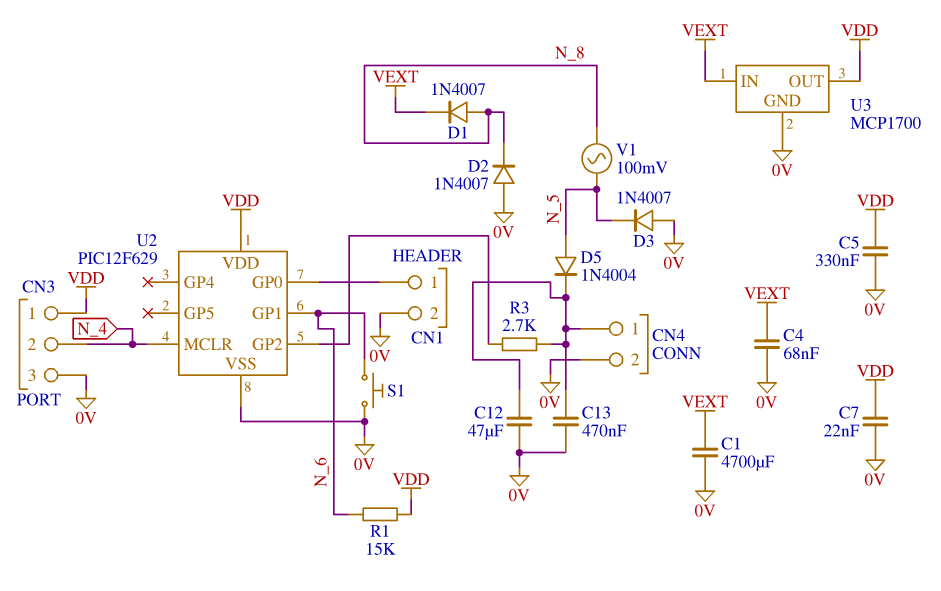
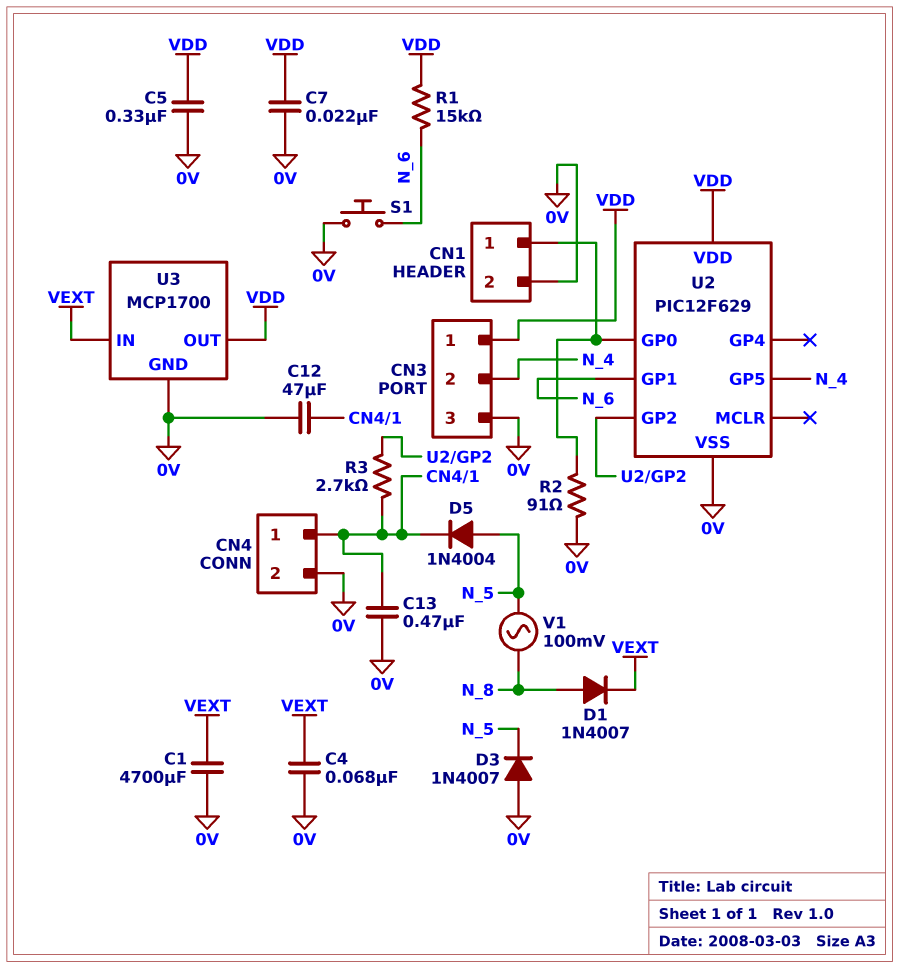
D2: diode 1N4007 (A 0V, K N_8) -> none
R2: none -> 91 (0V, CN1/1)
U2 pin GP5: none -> N_4
U2 pin MCLR: N_4 -> none

